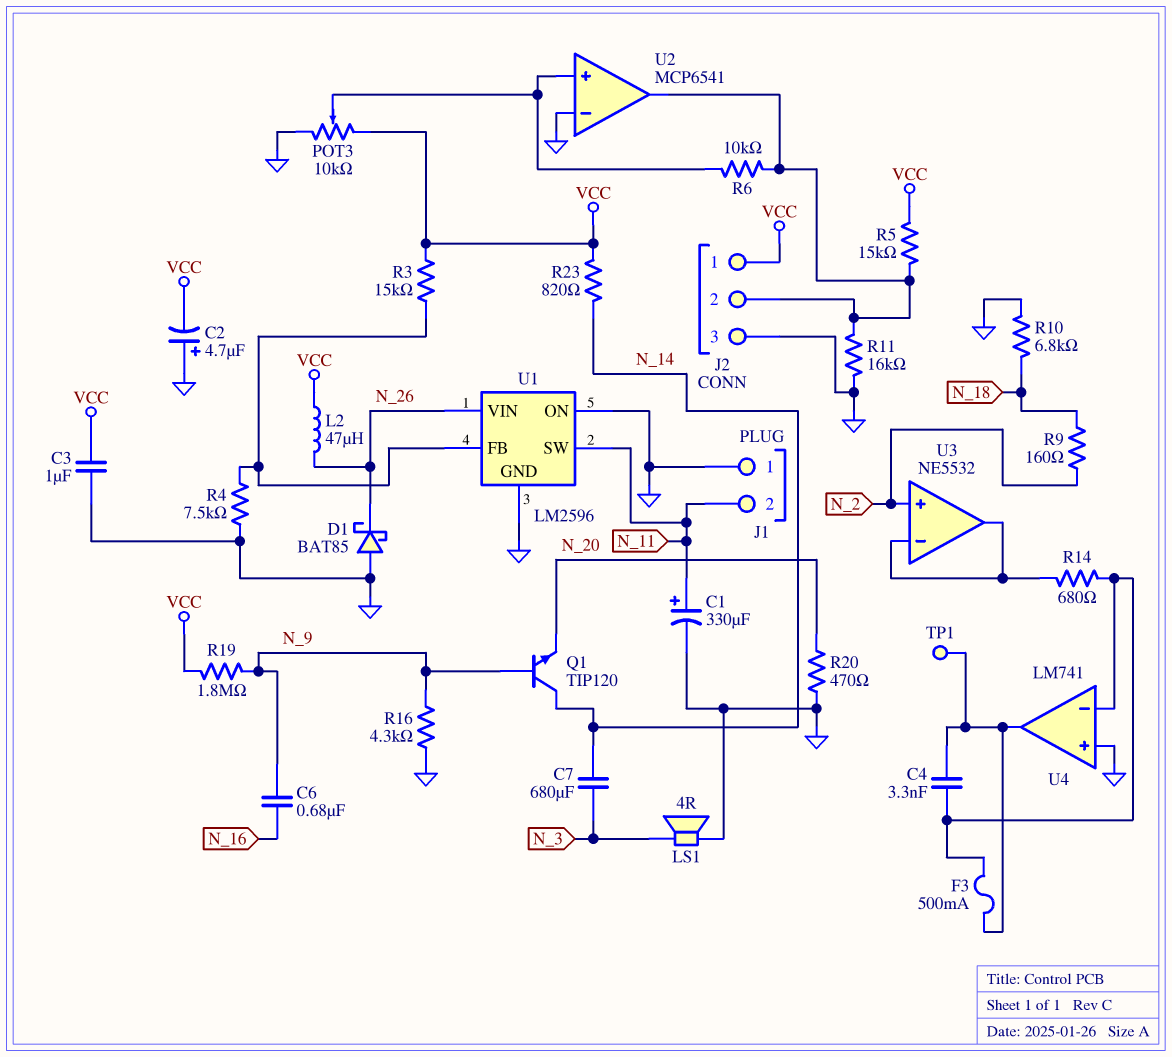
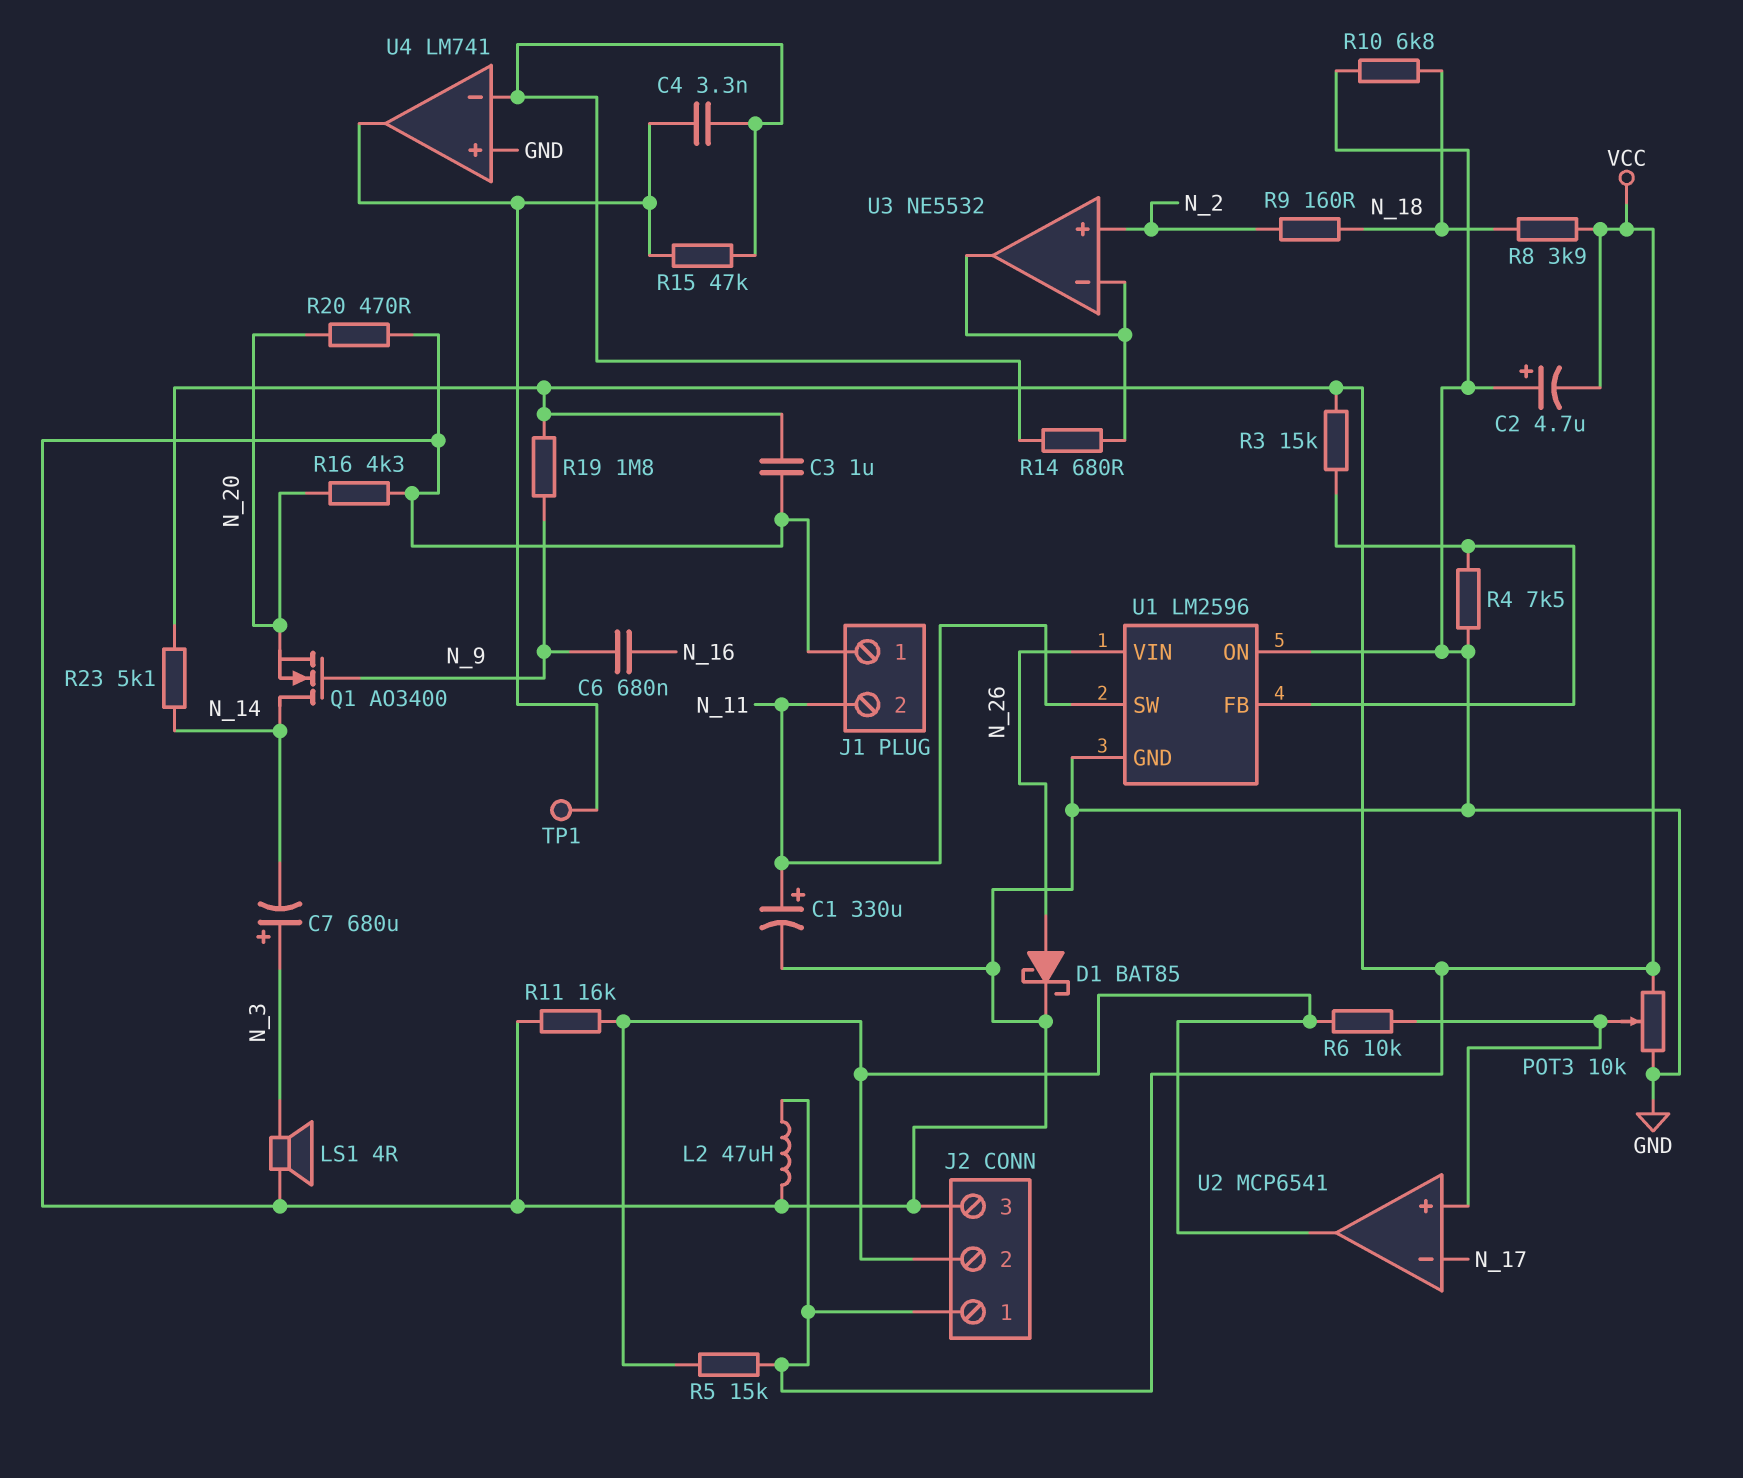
C7: 680uF (N_3, N_14) -> 680uF (plus N_3, minus N_14)
D1: schottky BAT85 (A GND, K N_26) -> schottky BAT85 (A N_26, K GND)
F3: 500mA (U4/in-, U4/out) -> none
L2: 47uH (N_26, VCC) -> 47uH (GND, VCC)
Q1: NPN TIP120 (B N_9, C N_14, E N_20) -> NMOS AO3400 (G N_9, D N_14, S N_20)
R8: none -> 3.9k (N_18, VCC)
R15: none -> 47k (U4/in-, U4/out)
R16: 4.3k (GND, N_9) -> 4.3k (GND, N_20)
R23: 820 (N_14, VCC) -> 5.1k (N_14, VCC)
U2 pin in-: GND -> N_17

